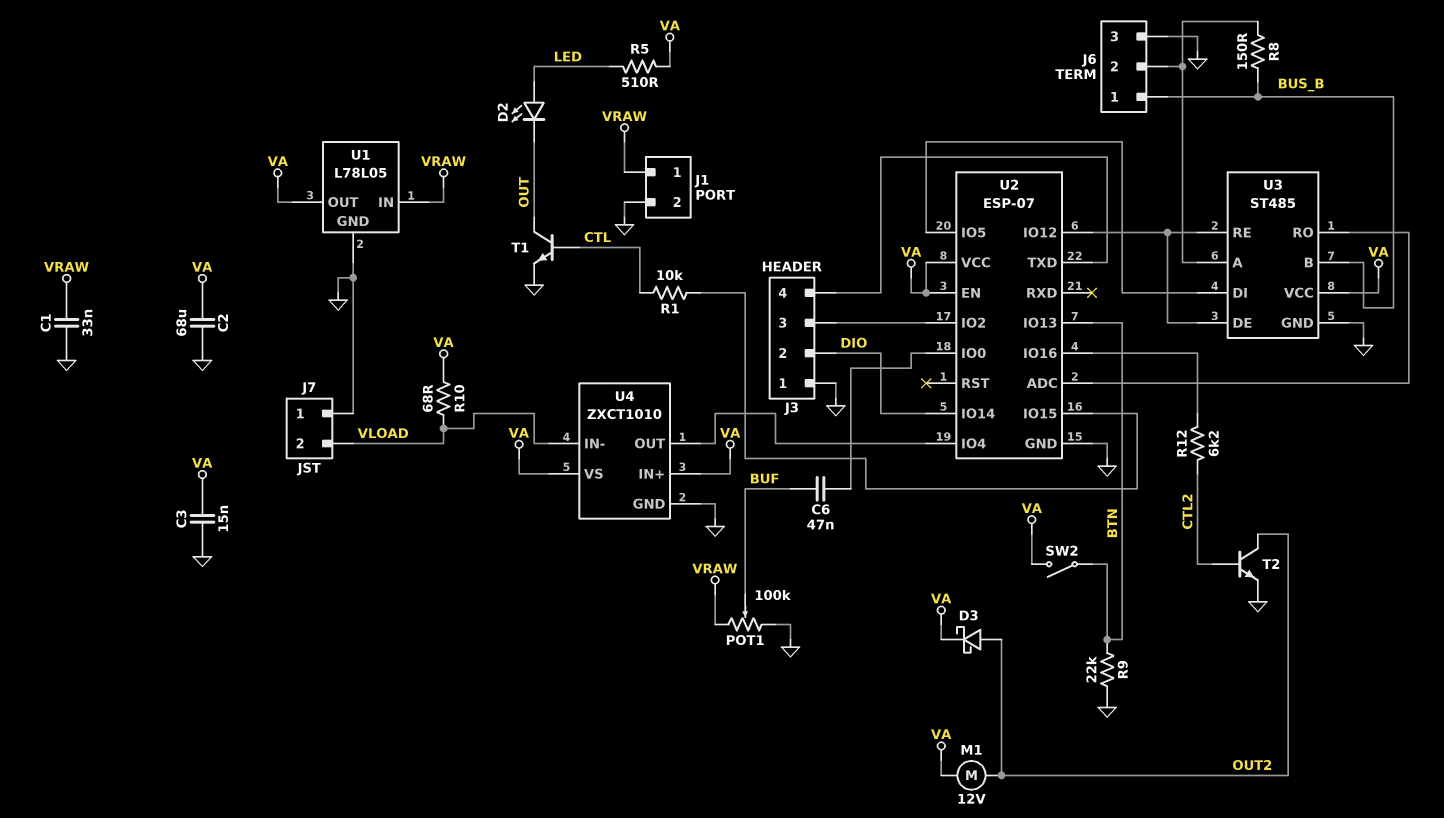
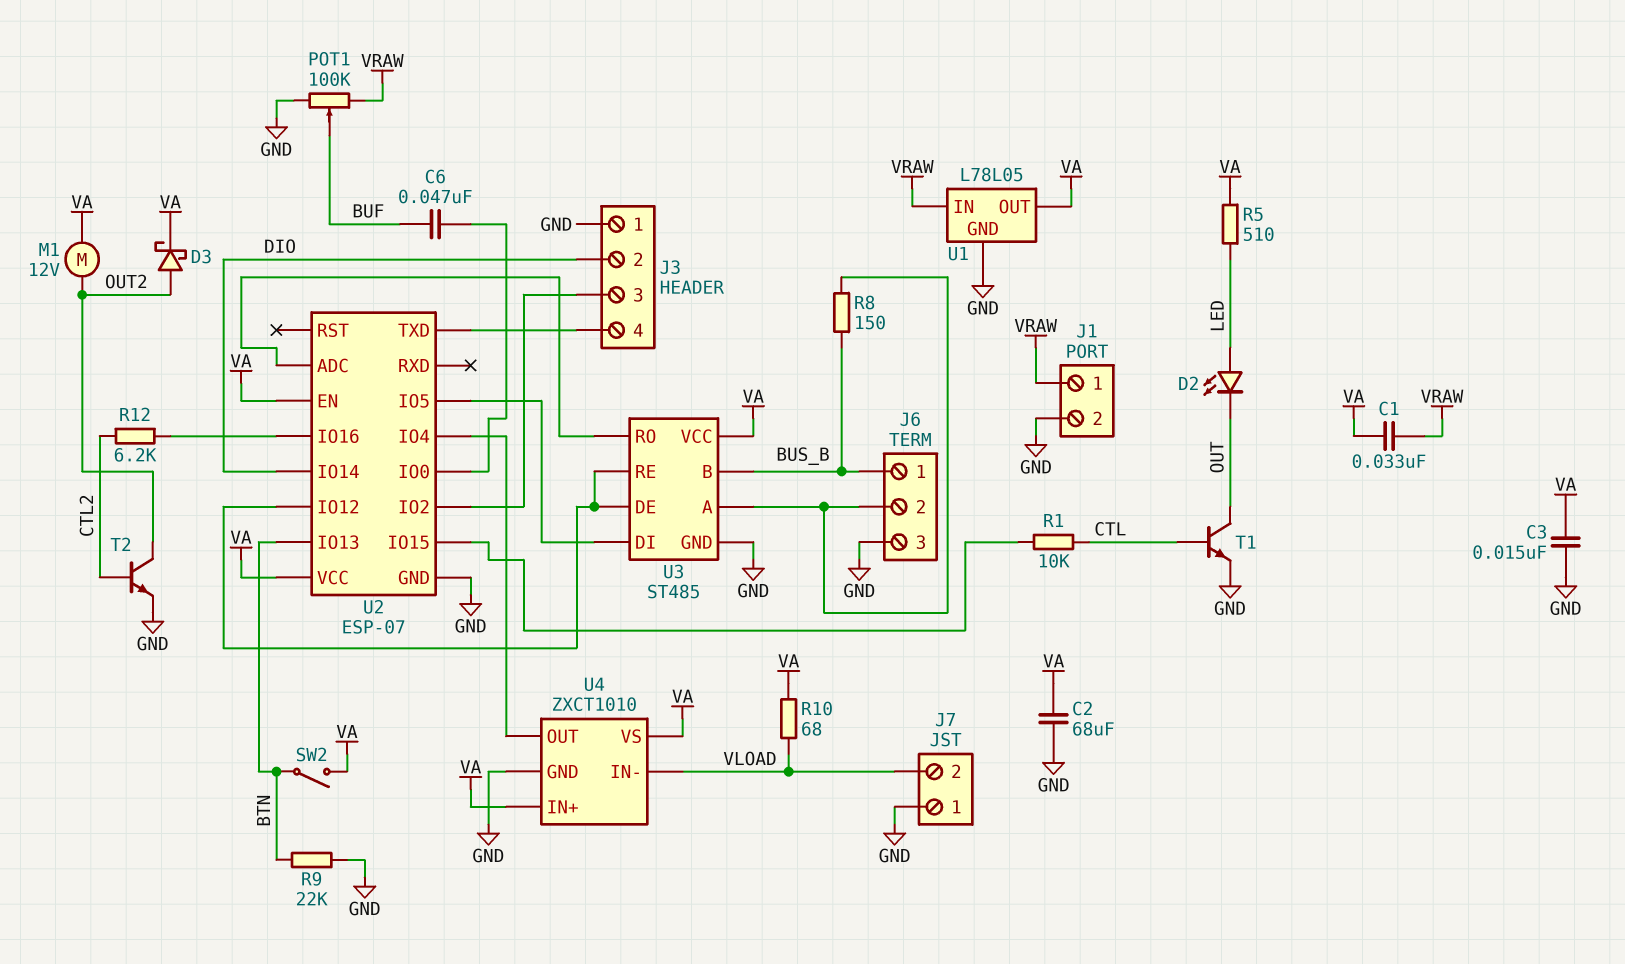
C1: 33nF (GND, VRAW) -> 33nF (VA, VRAW)

